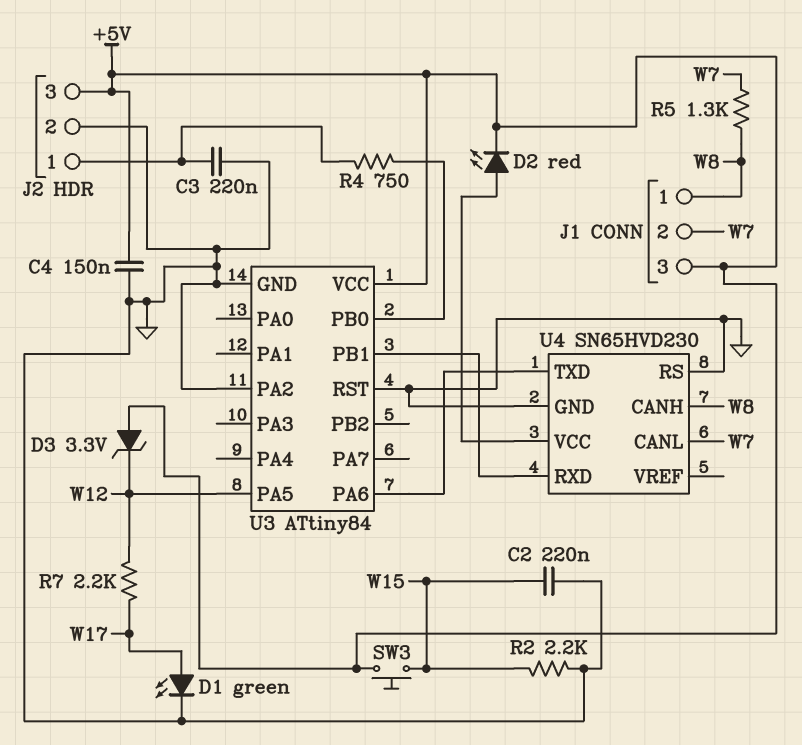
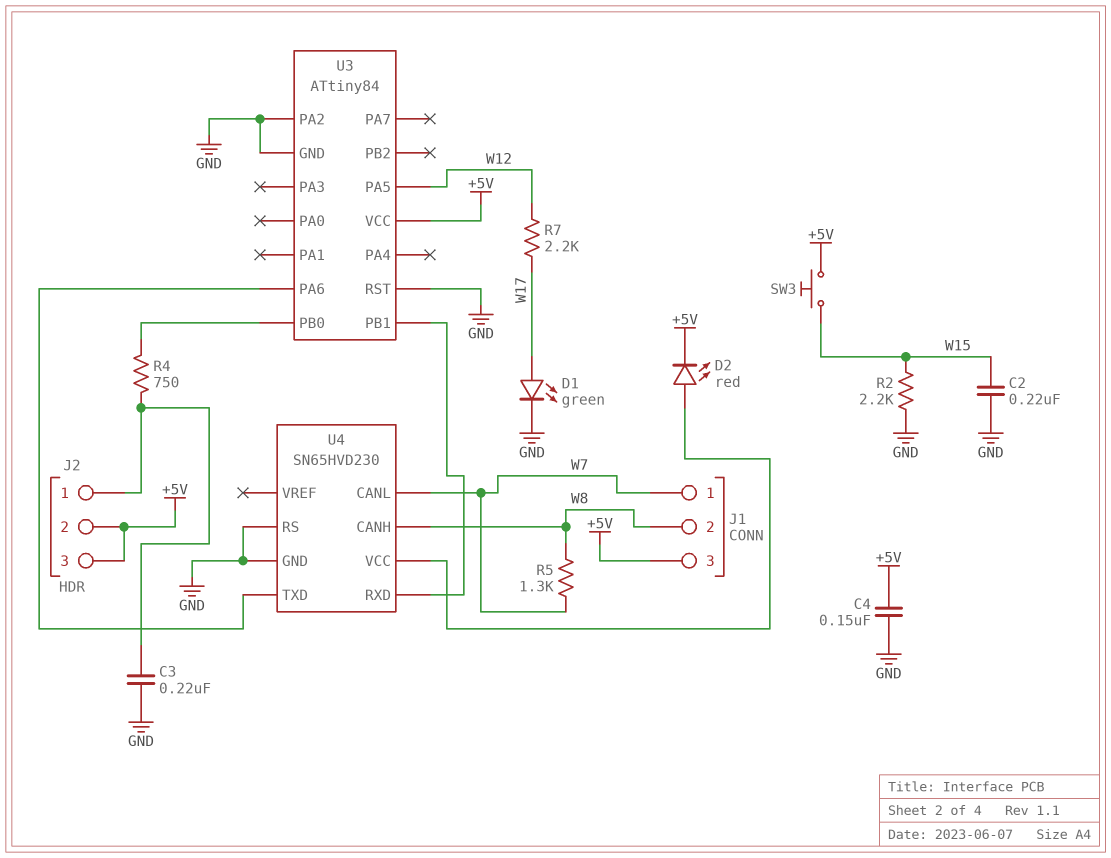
D3: zener 3.3V (A +5V, K W12) -> none
J1 pin 1: W8 -> W7
J1 pin 2: W7 -> W8
J2 pin 2: GND -> +5V

